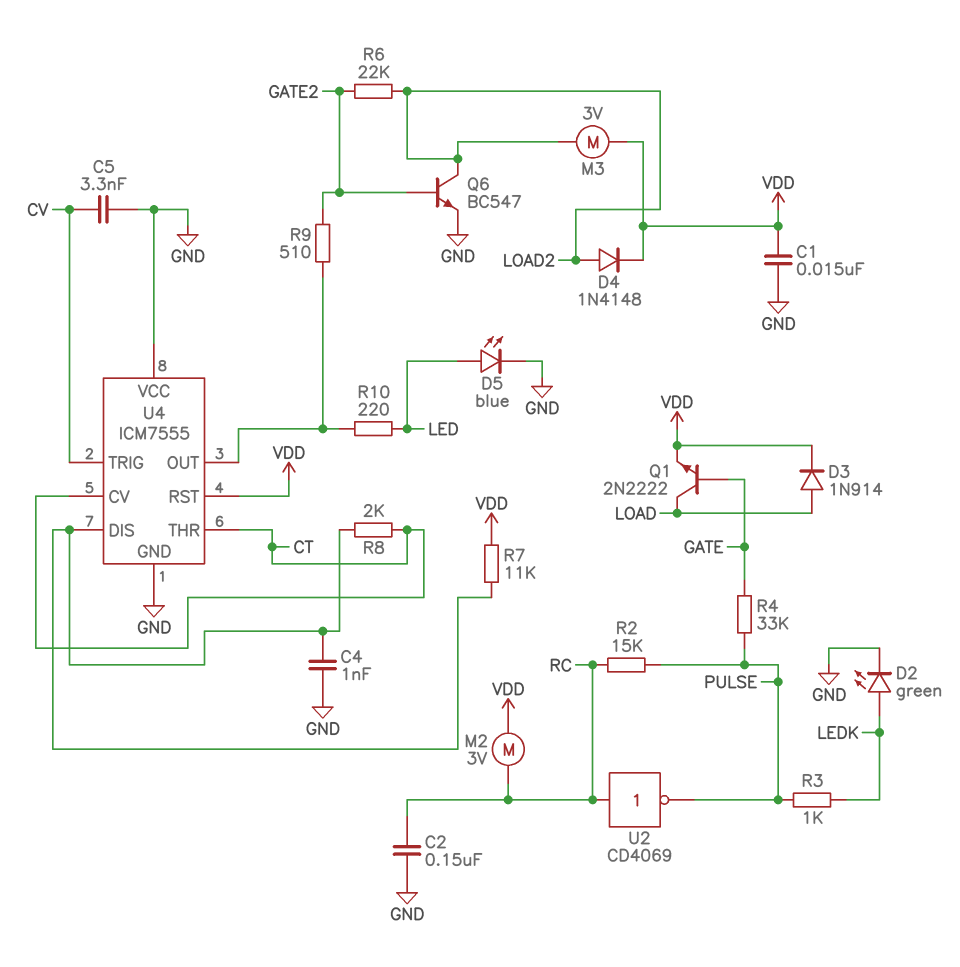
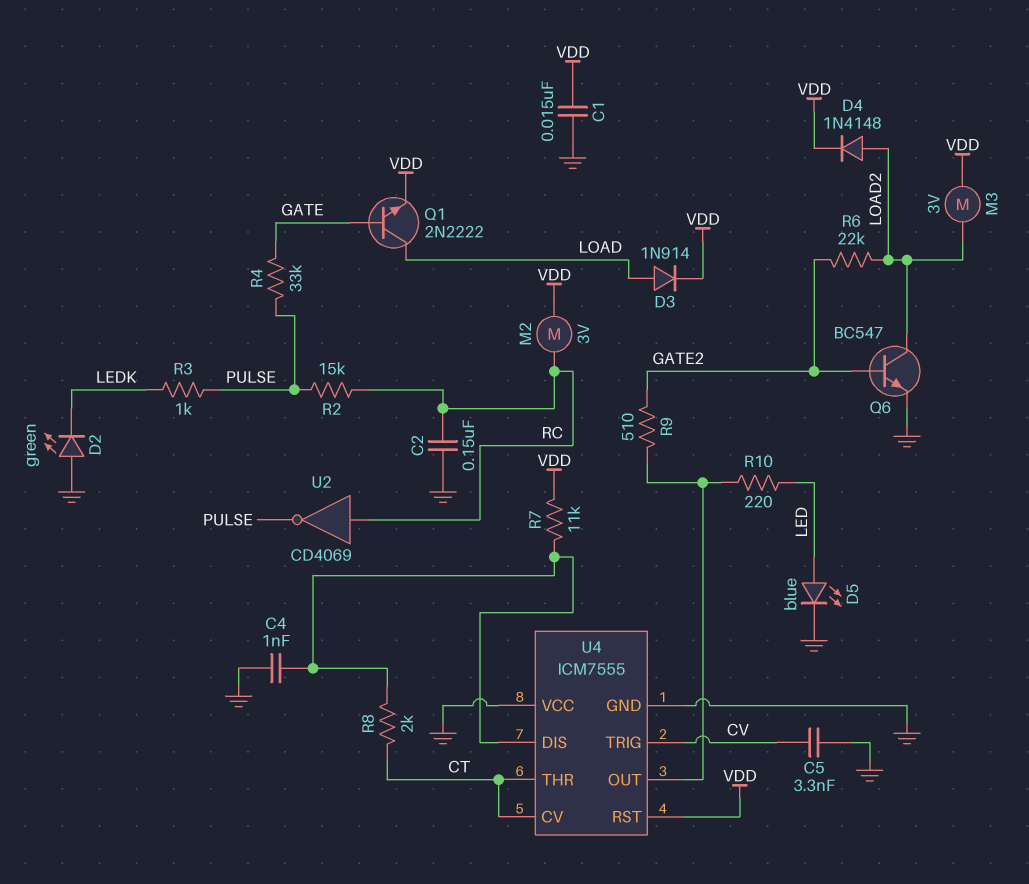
D2: LED green (A LEDK, K GND) -> LED green (A GND, K LEDK)

